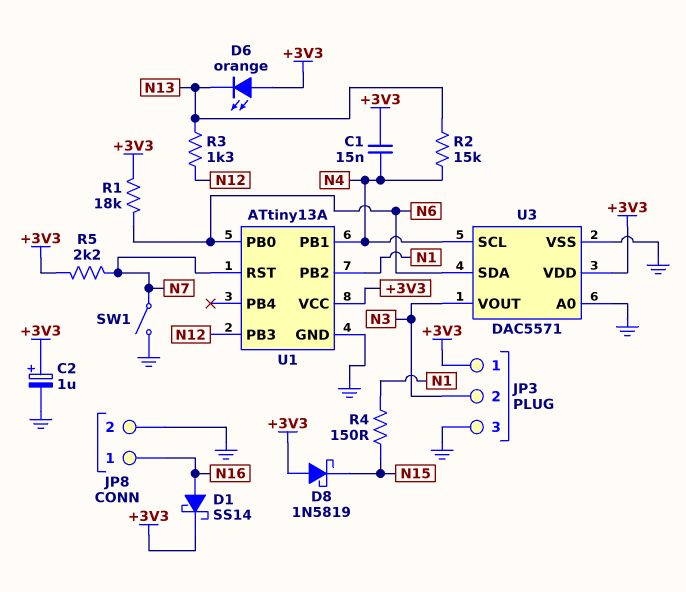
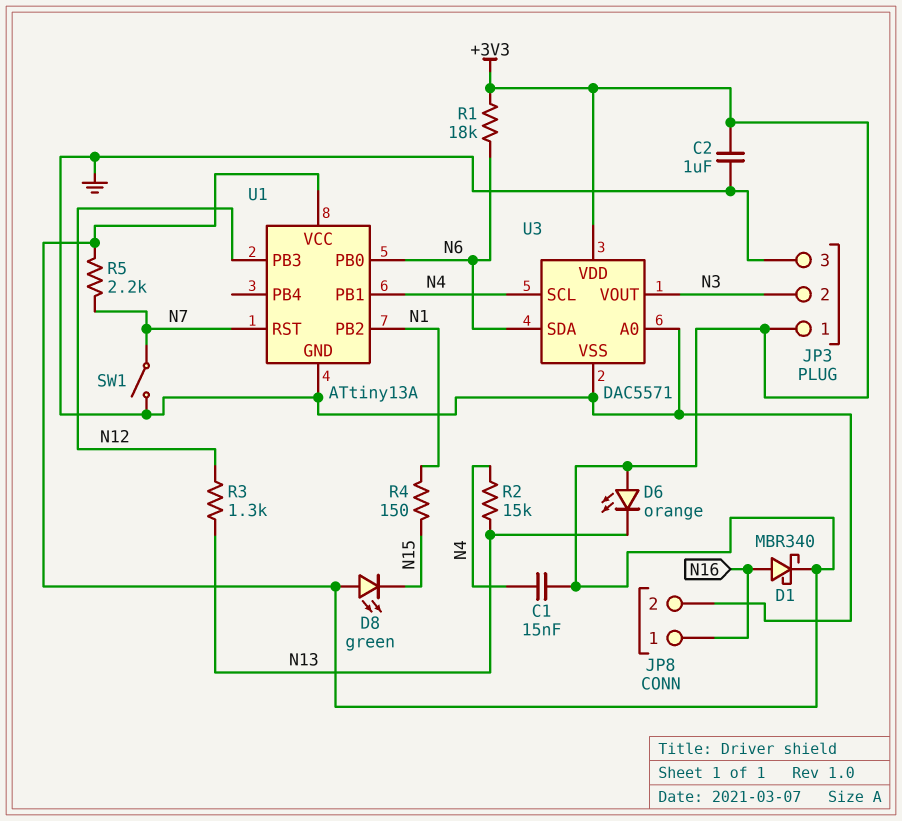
C2: 1uF (plus +3V3, minus GND) -> 1uF (+3V3, GND)
D1: schottky SS14 (A N16, K +3V3) -> schottky MBR340 (A N16, K +3V3)
D8: schottky 1N5819 (A +3V3, K N15) -> LED green (A +3V3, K N15)

